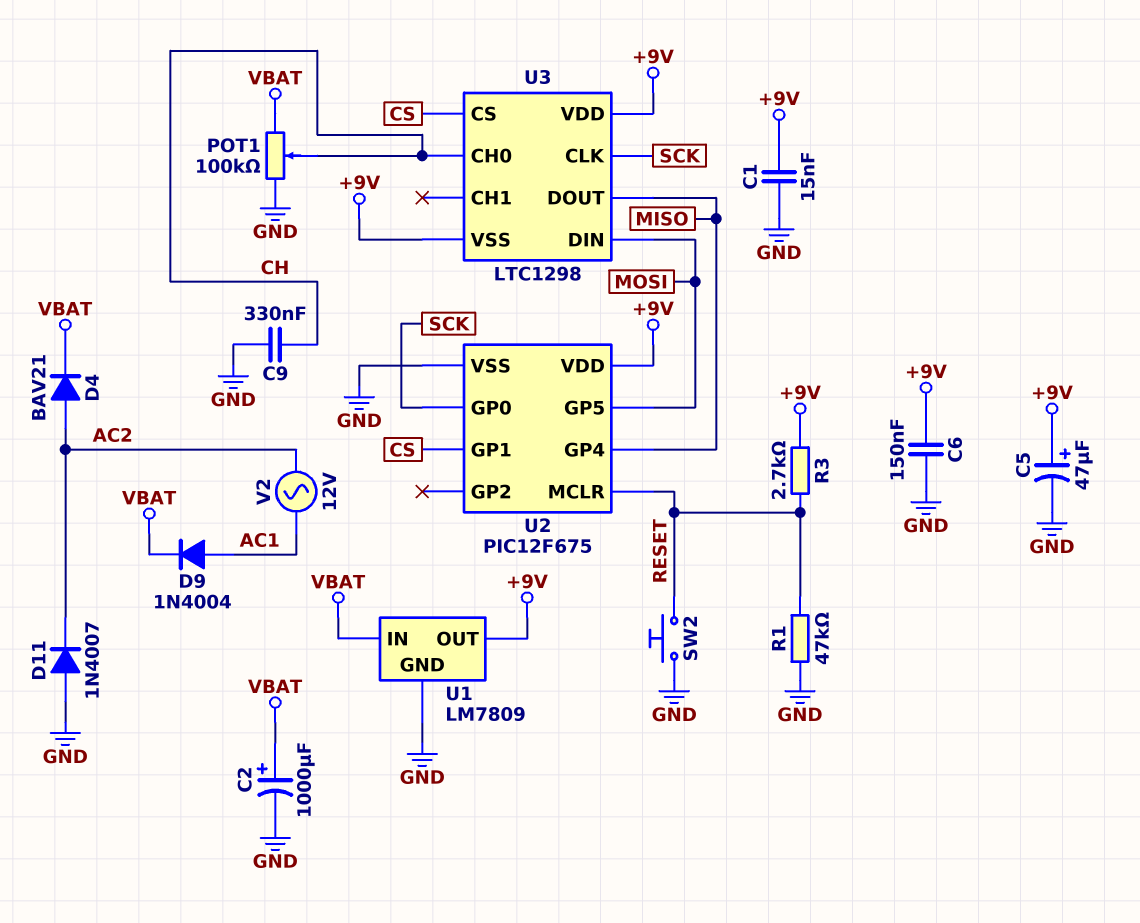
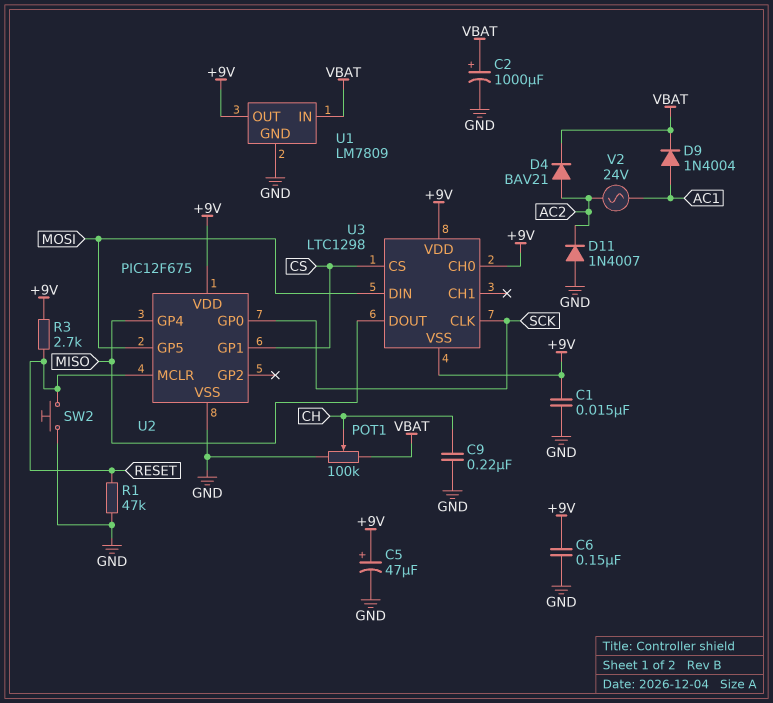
C9: 330nF (CH, GND) -> 220nF (CH, GND)
U3 pin CH0: CH -> +9V
V2: AC 12V (AC1, AC2) -> AC 24V (AC1, AC2)

